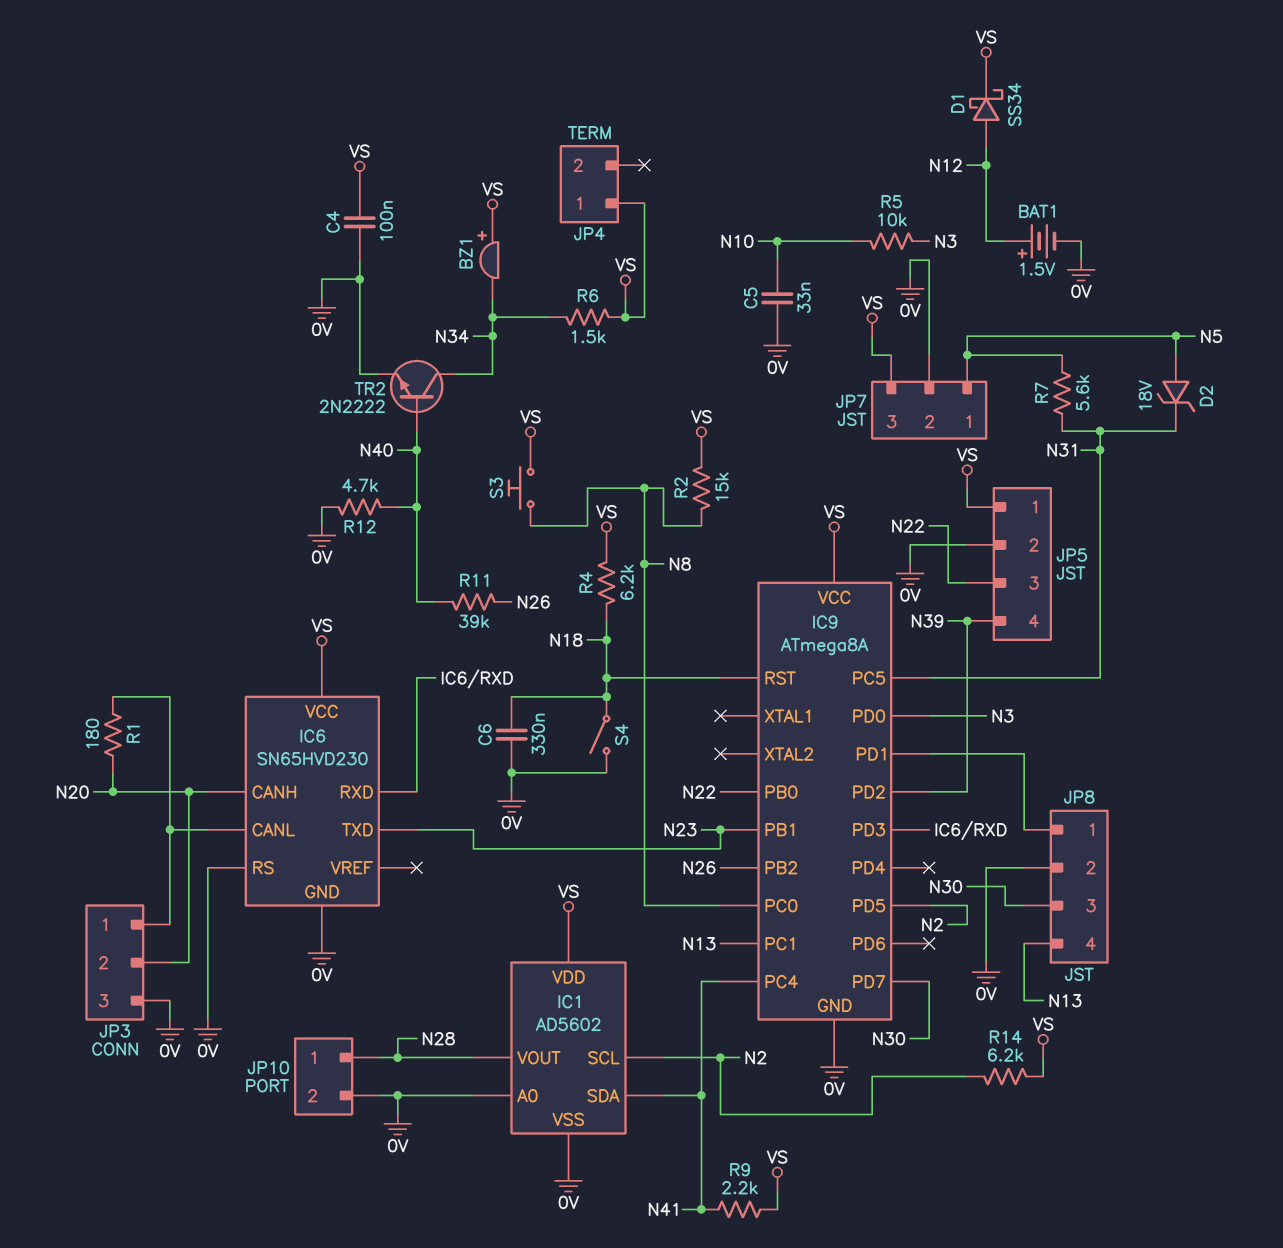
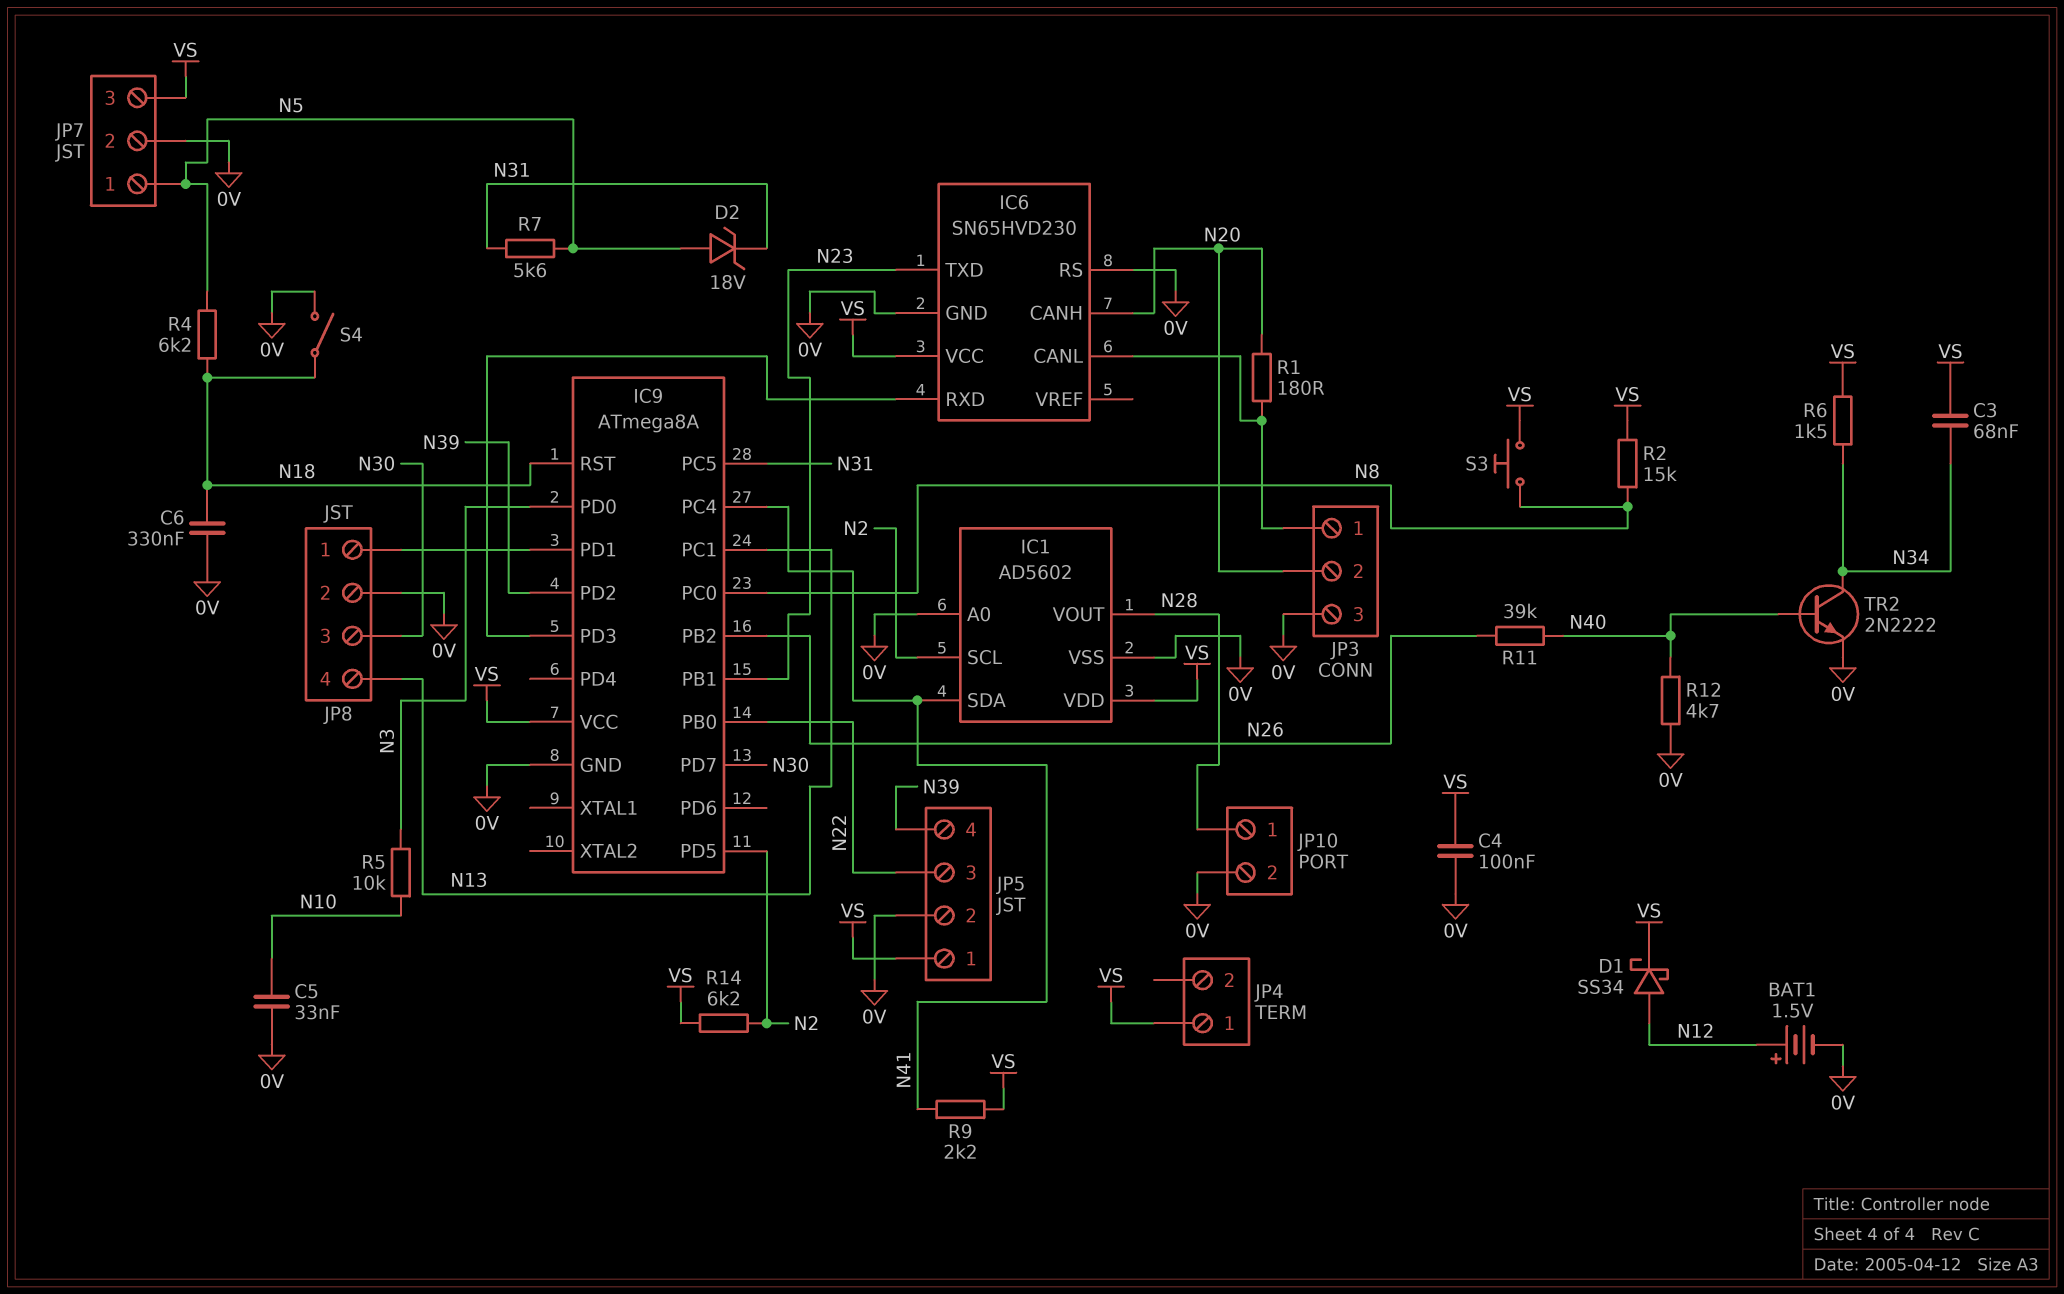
BZ1: buzzer (plus VS, minus N34) -> none
C3: none -> 68nF (N34, VS)
R4: 6.2k (N18, VS) -> 6.2k (N5, N18)

